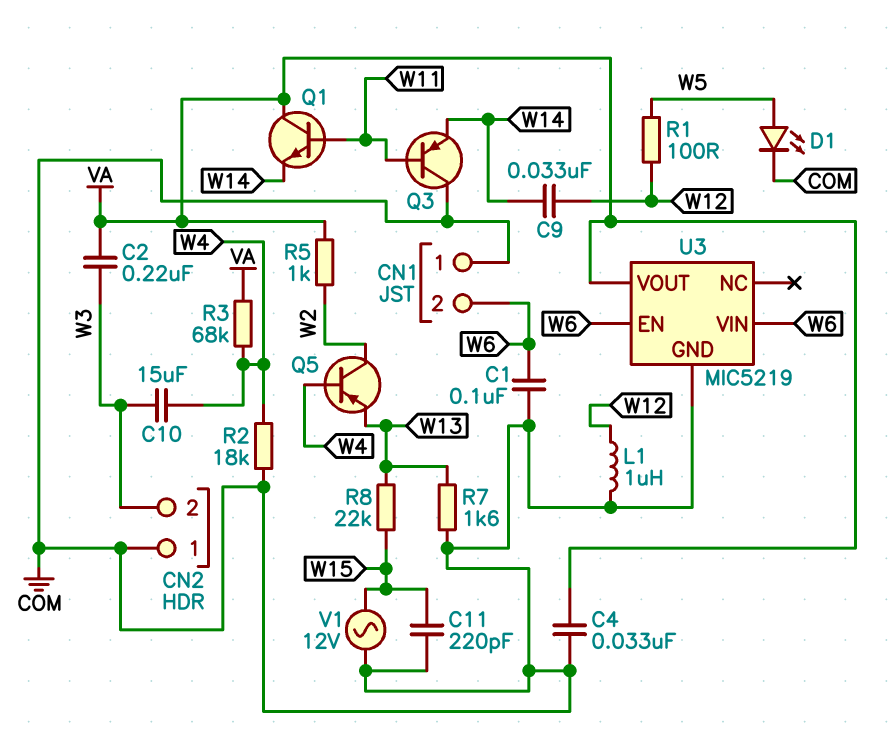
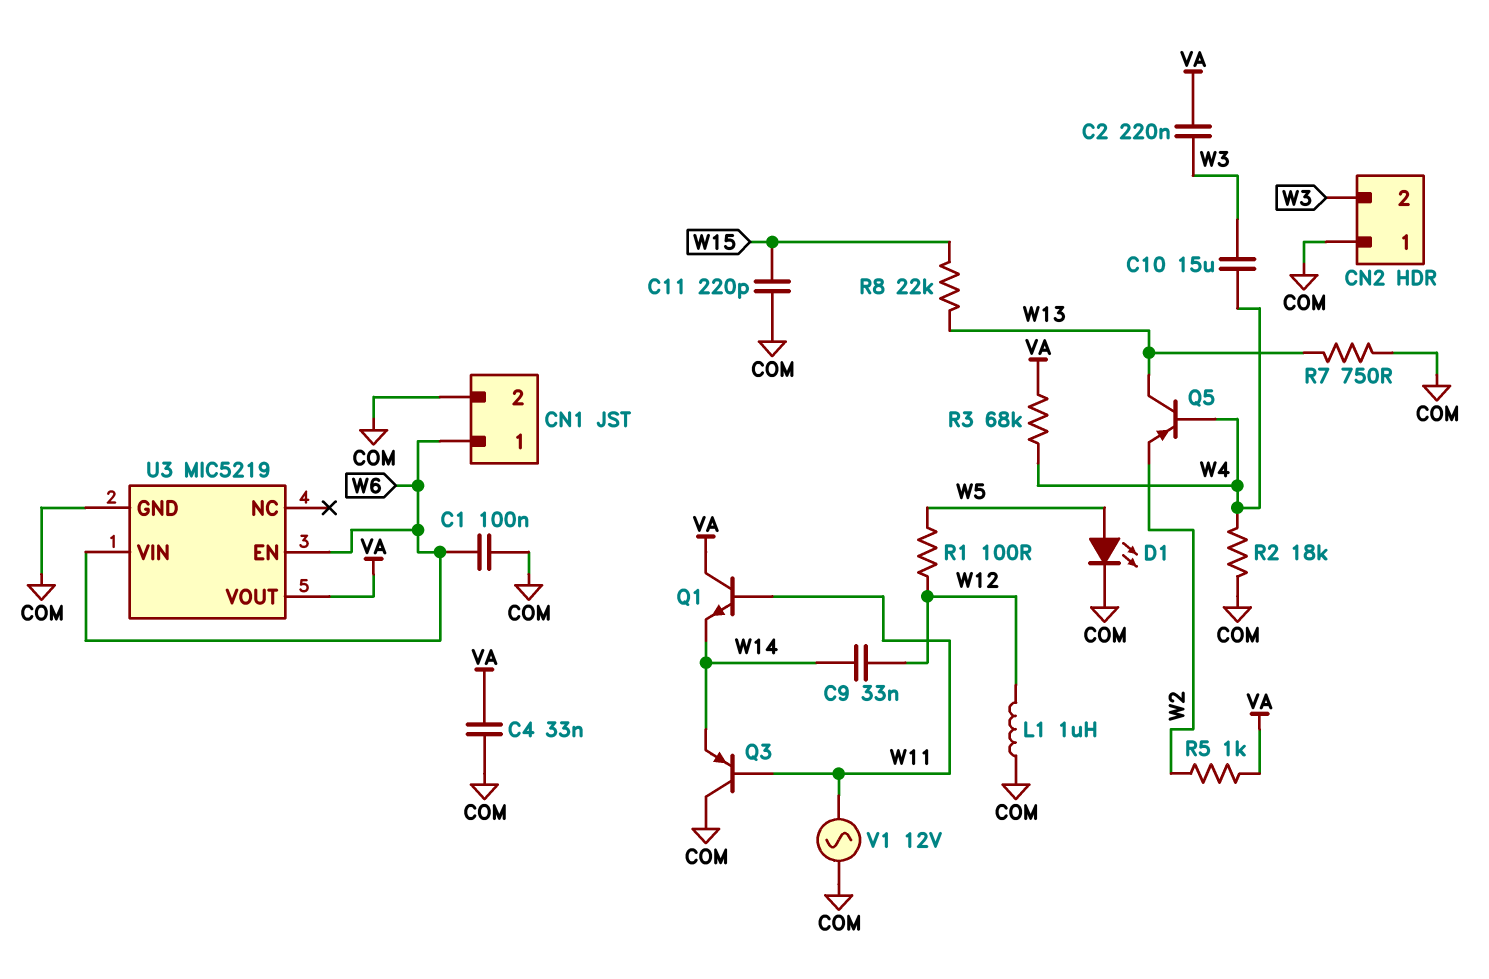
CN1 pin 1: COM -> W6
CN1 pin 2: W6 -> COM
Q5: PNP (B W4, C W2, E W13) -> PNP (B W4, C W13, E W2)
R7: 1.6k (COM, W13) -> 750 (COM, W13)
V1: AC 12V (COM, W15) -> AC 12V (COM, W11)

